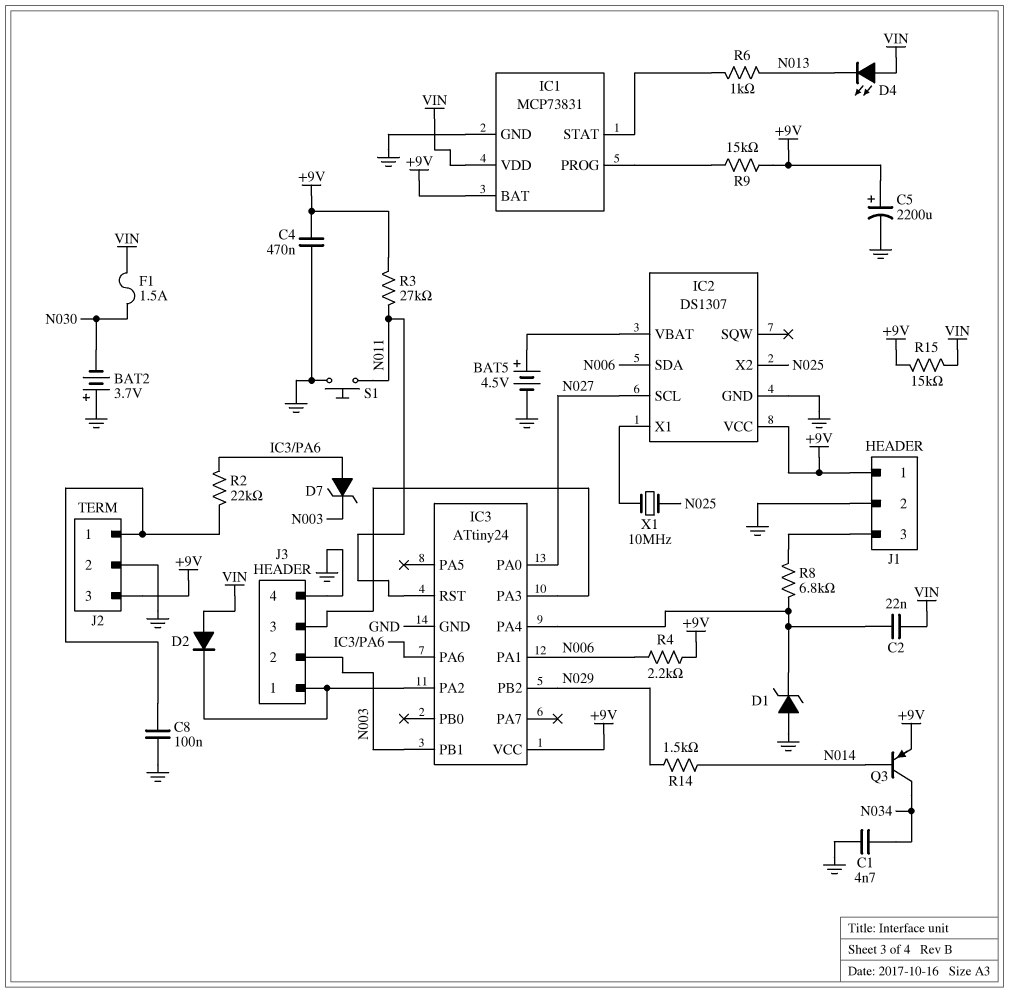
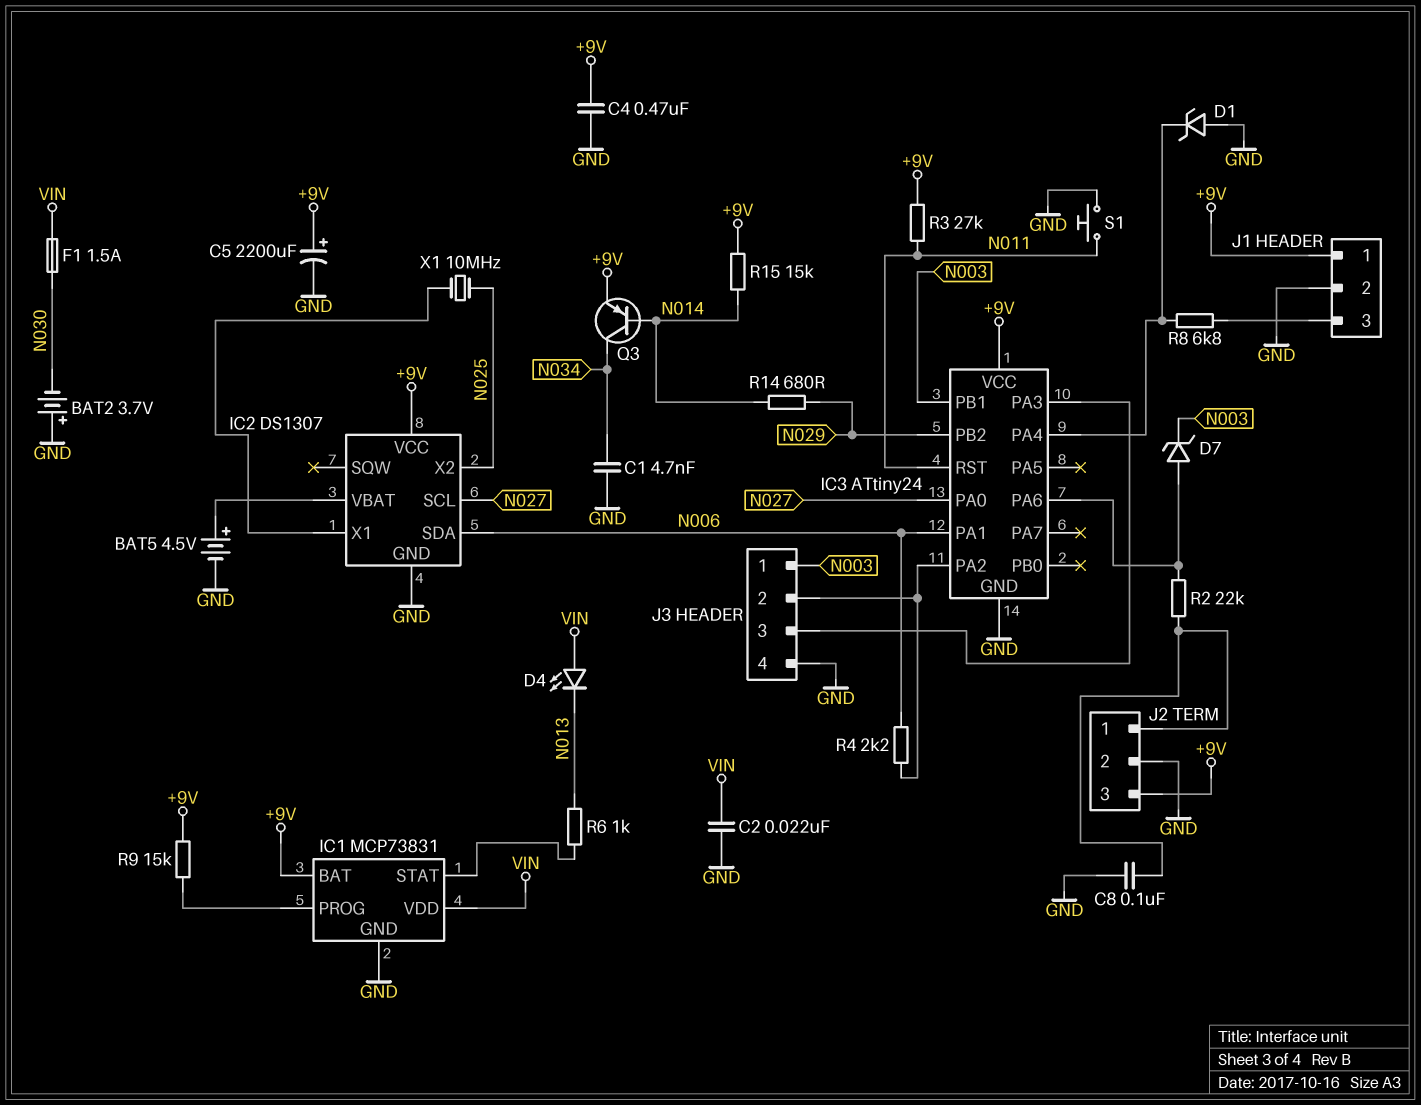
C2: 22nF (IC3/PA4, VIN) -> 22nF (GND, VIN)
D2: diode (A VIN, K IC3/PA2) -> none
J3 pin 1: IC3/PA2 -> N003
J3 pin 2: N003 -> IC3/PA2
R4: 2.2k (+9V, N006) -> 2.2k (IC3/PA2, N006)
R14: 1.5k (N014, N029) -> 680 (N014, N029)
R15: 15k (+9V, VIN) -> 15k (+9V, N014)

